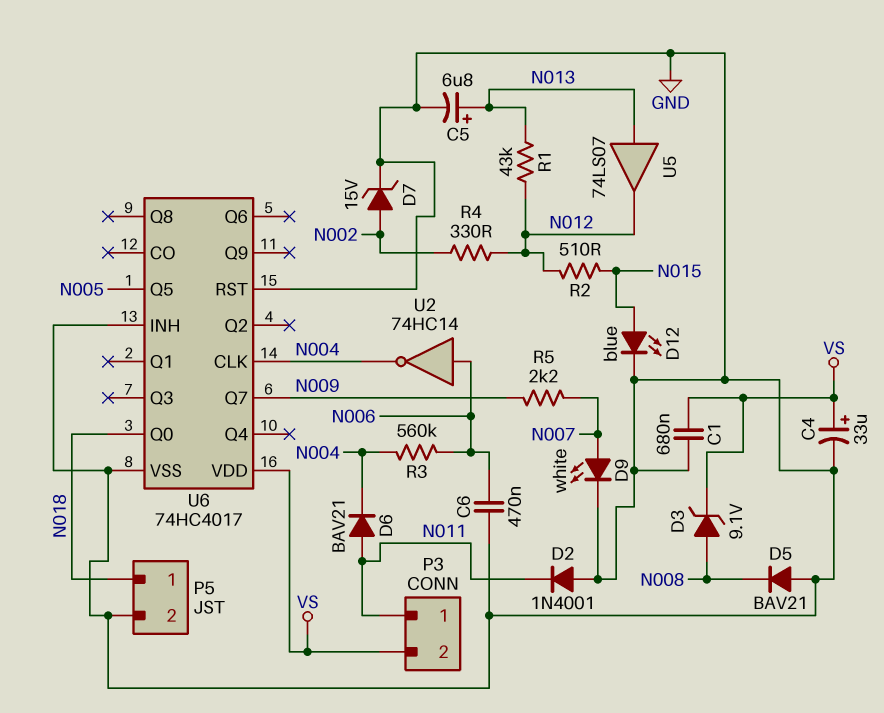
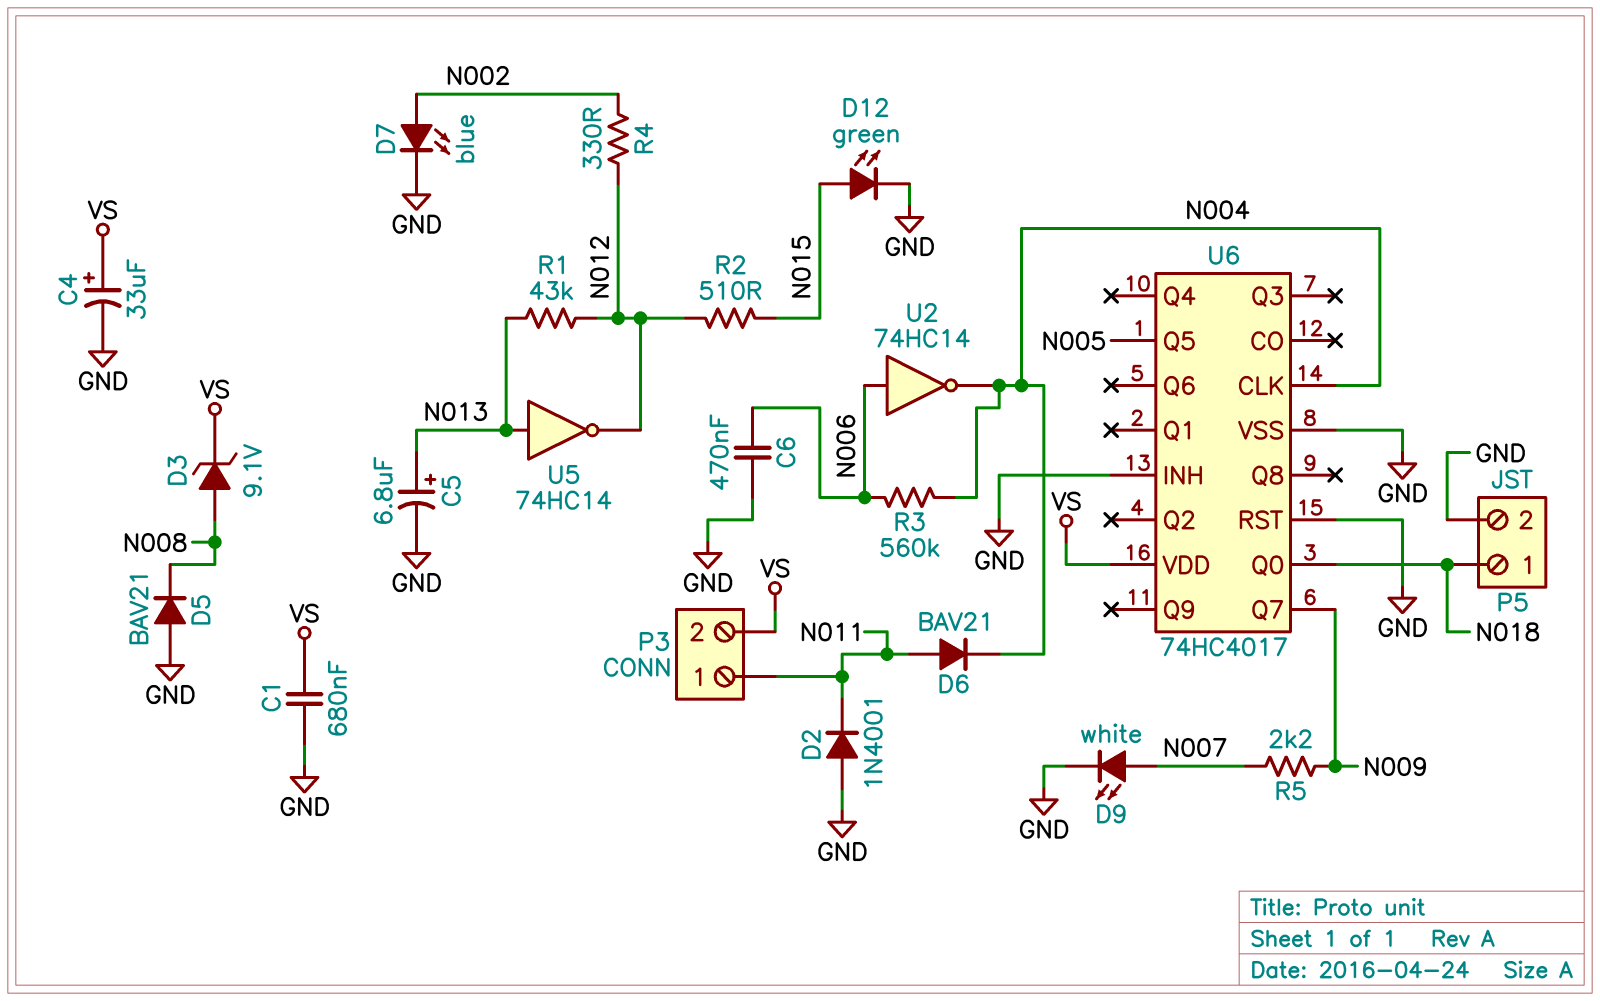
D7: zener 15V (A N002, K GND) -> LED blue (A N002, K GND)
D12: LED blue (A N015, K GND) -> LED green (A N015, K GND)
U5: buffer 74LS07 (in N013, out N012) -> NOT 74HC14 (in N013, out N012)

